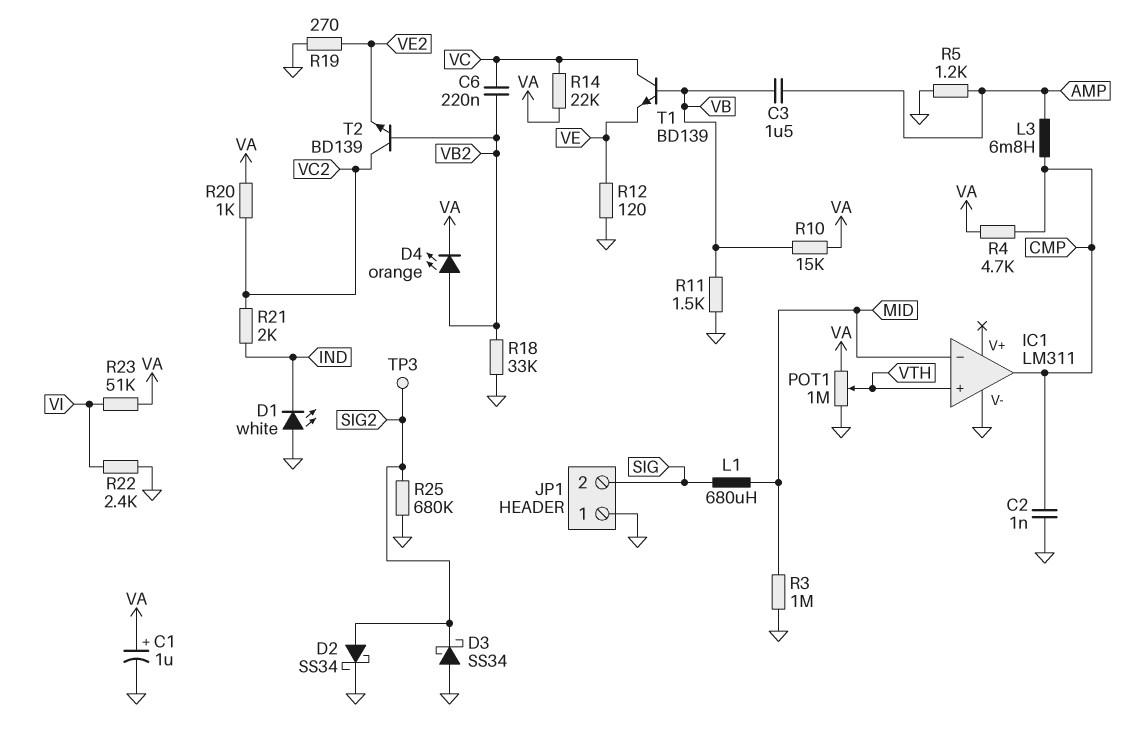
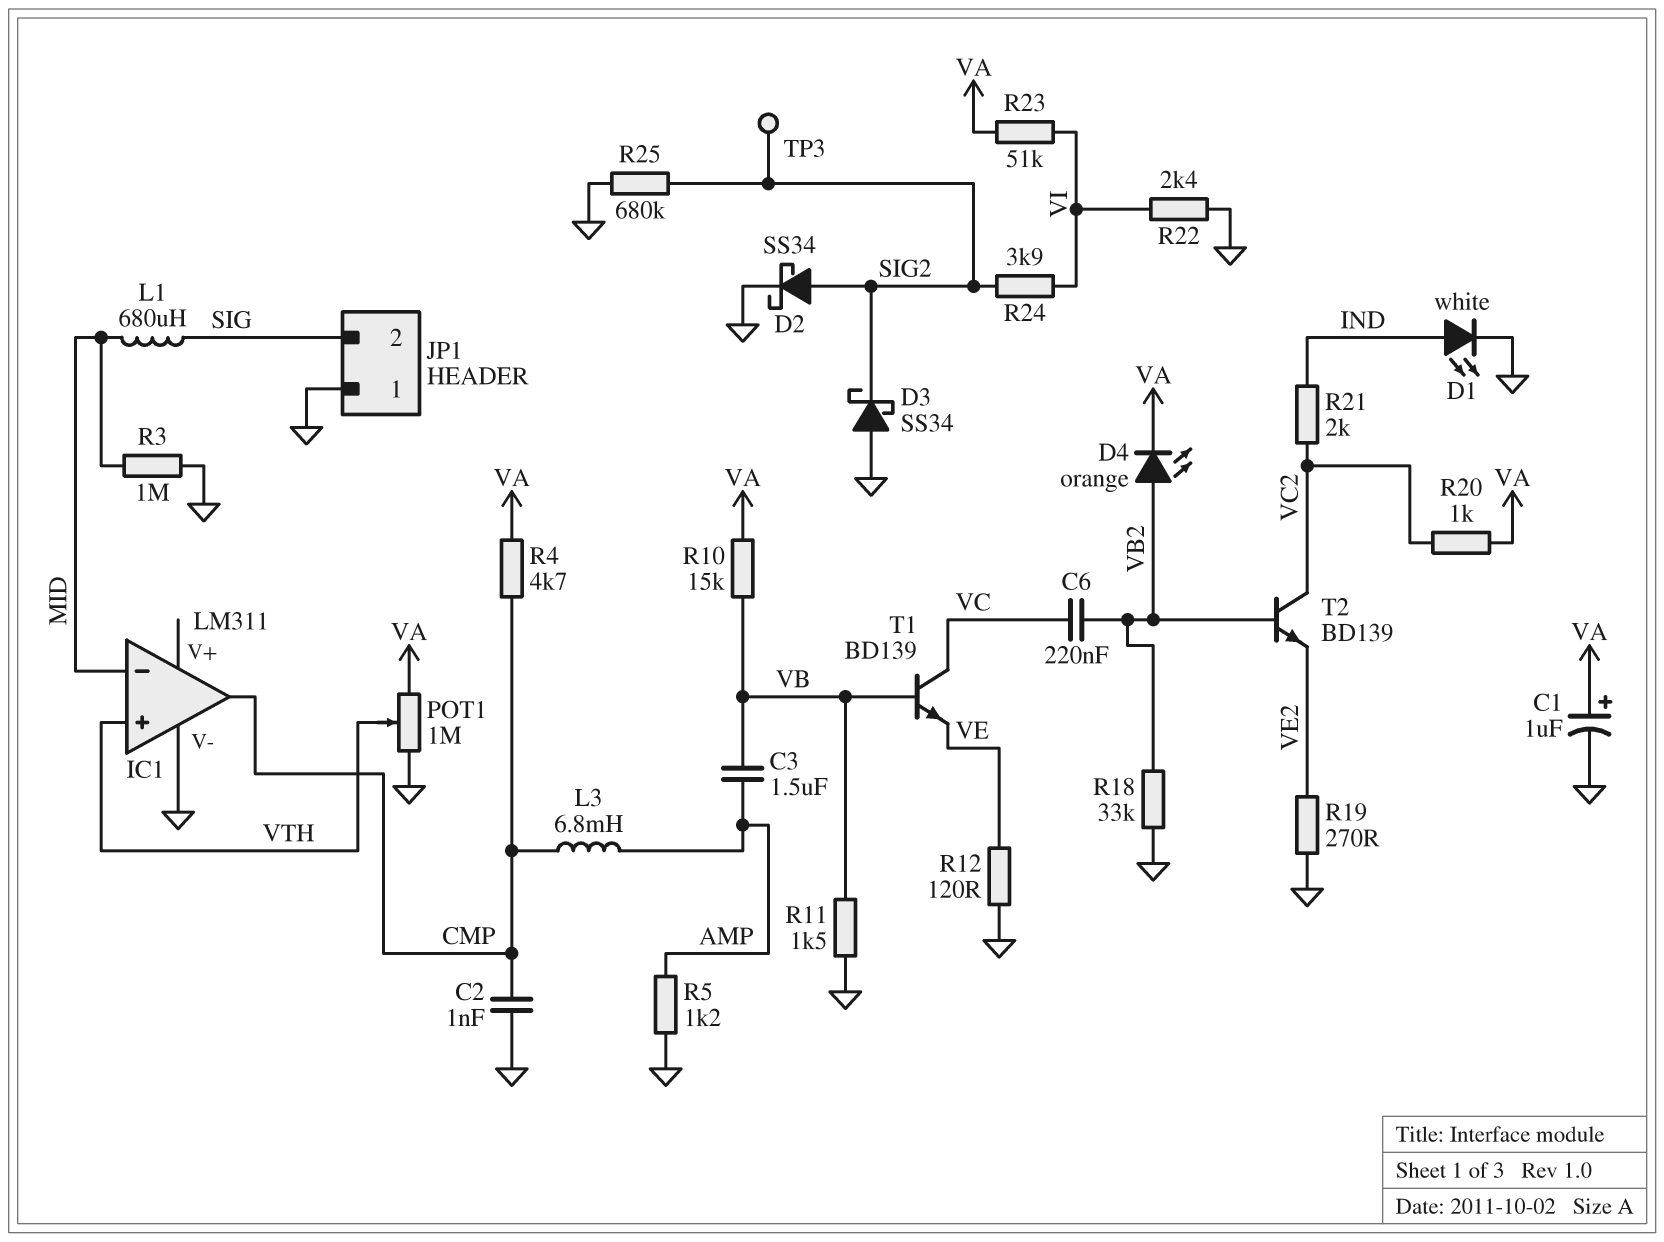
D1: LED white (A GND, K IND) -> LED white (A IND, K GND)
R14: 22k (VA, VC) -> none
R24: none -> 3.9k (SIG2, VI)

